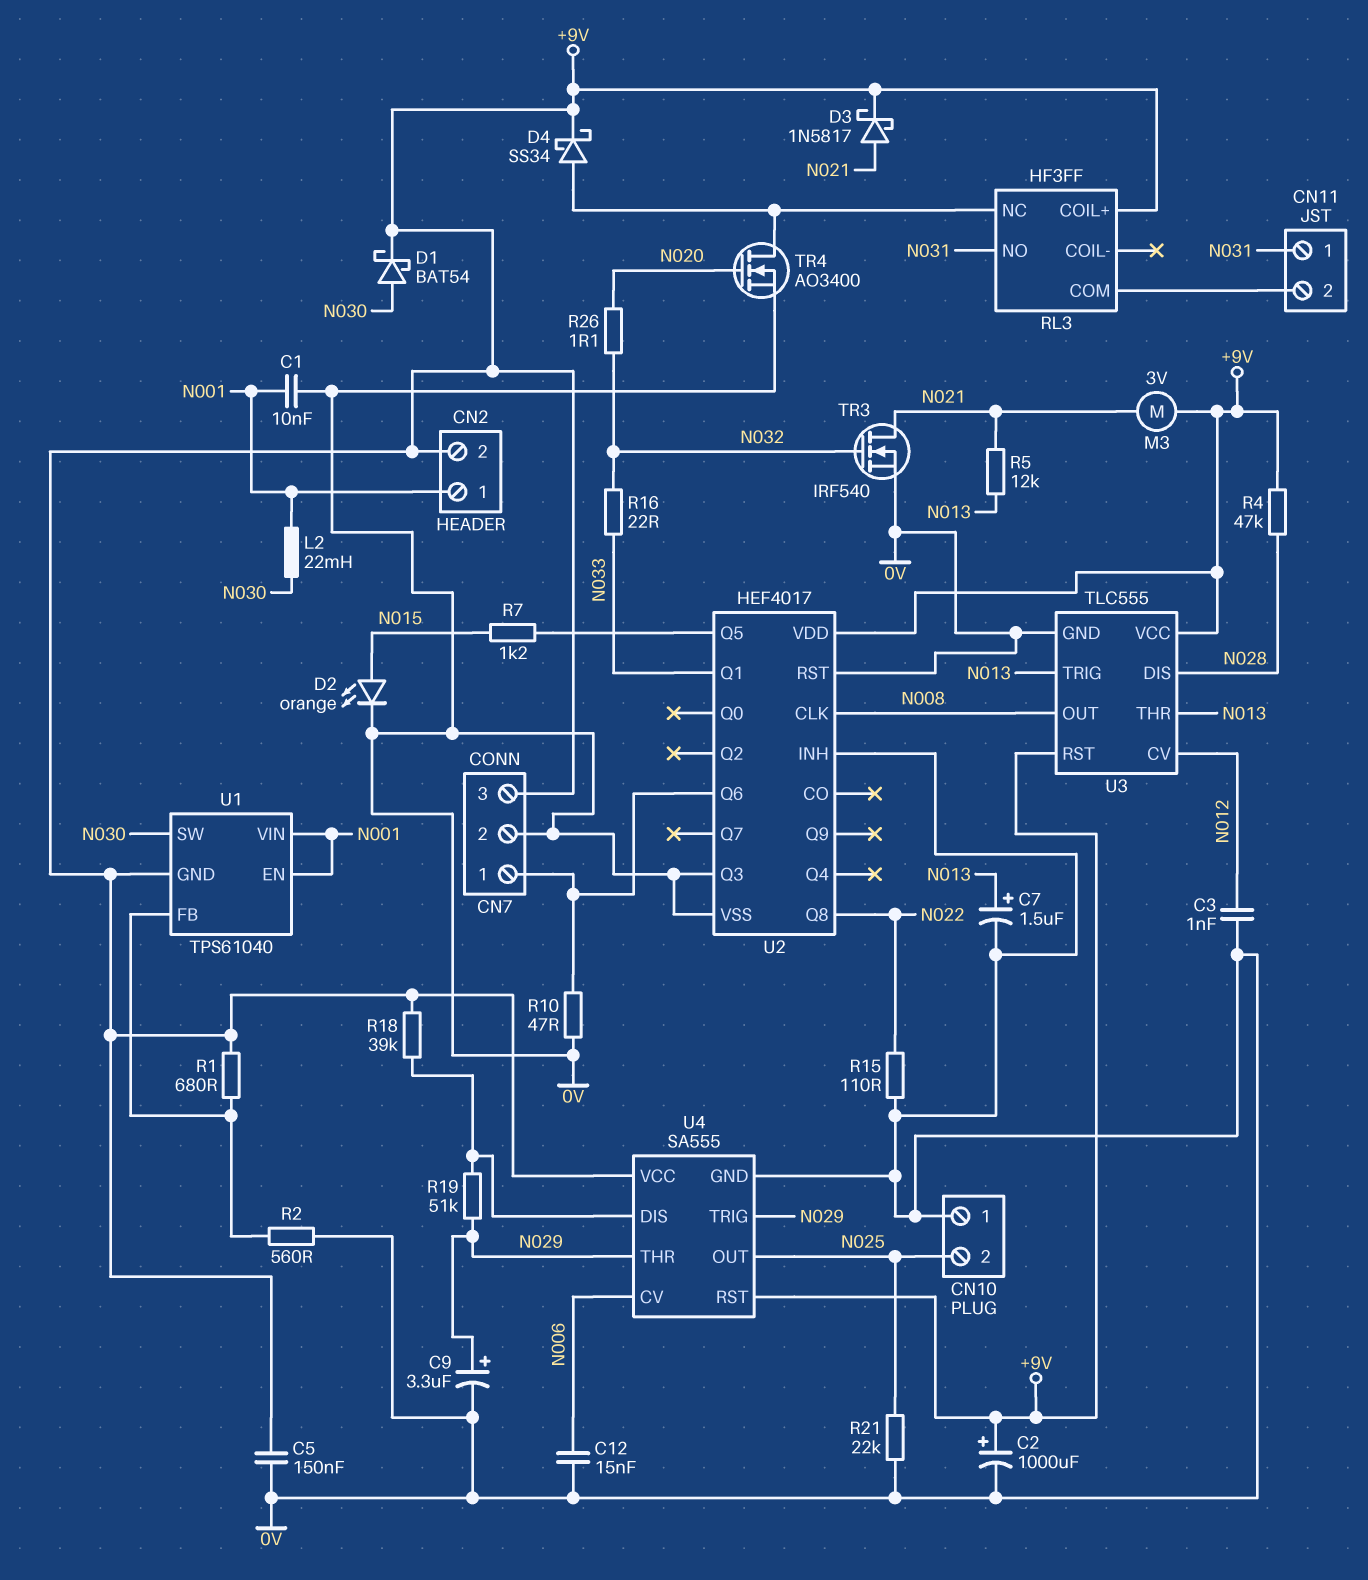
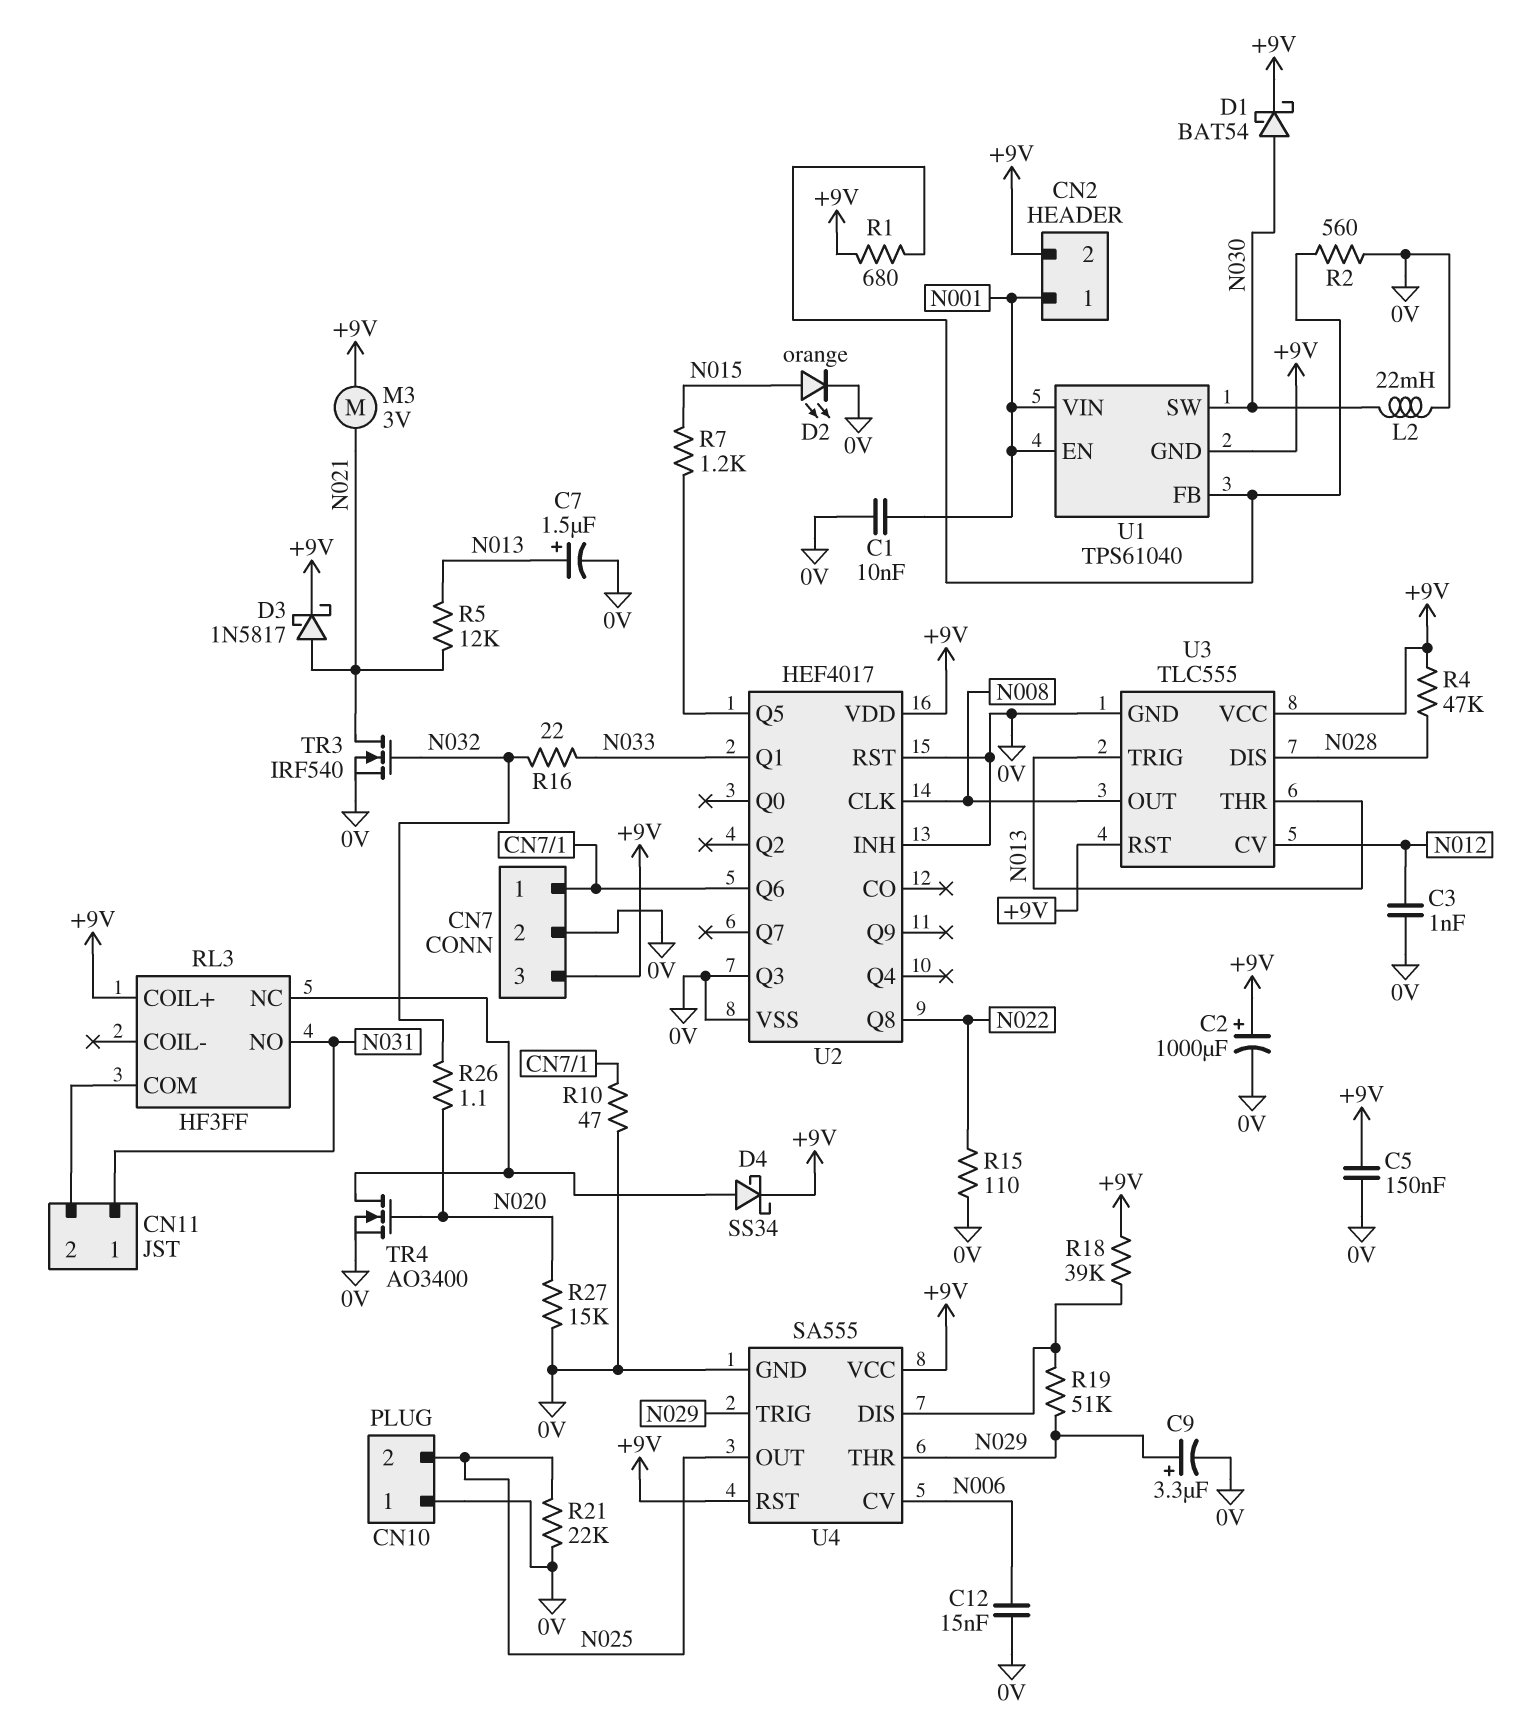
L2: 22mH (N001, N030) -> 22mH (0V, N030)
R27: none -> 15k (0V, N020)

